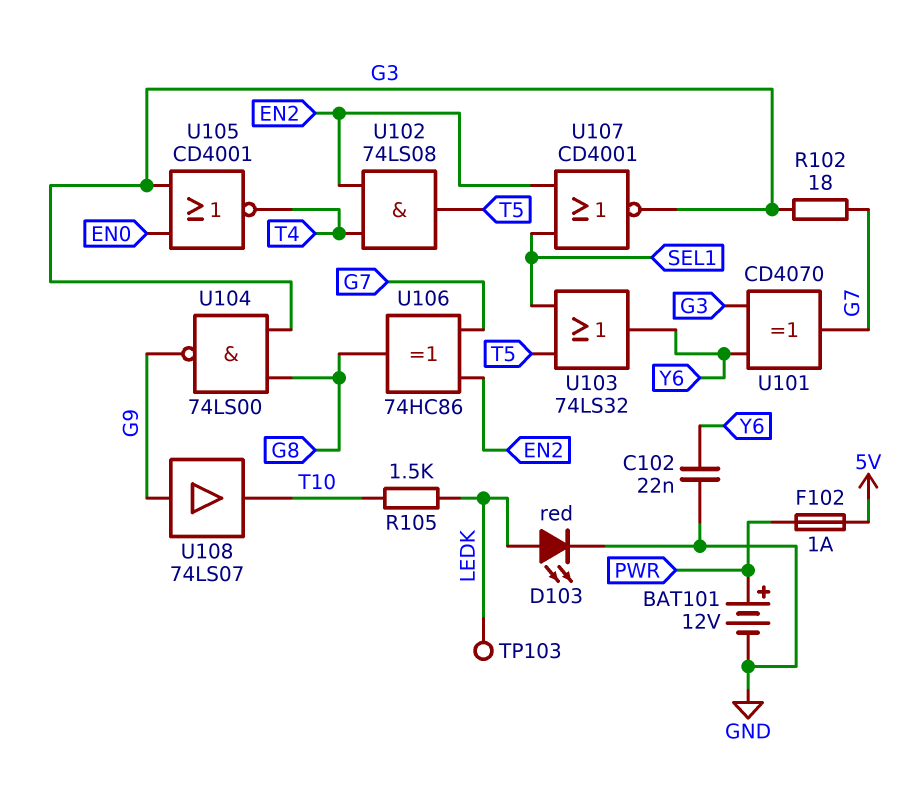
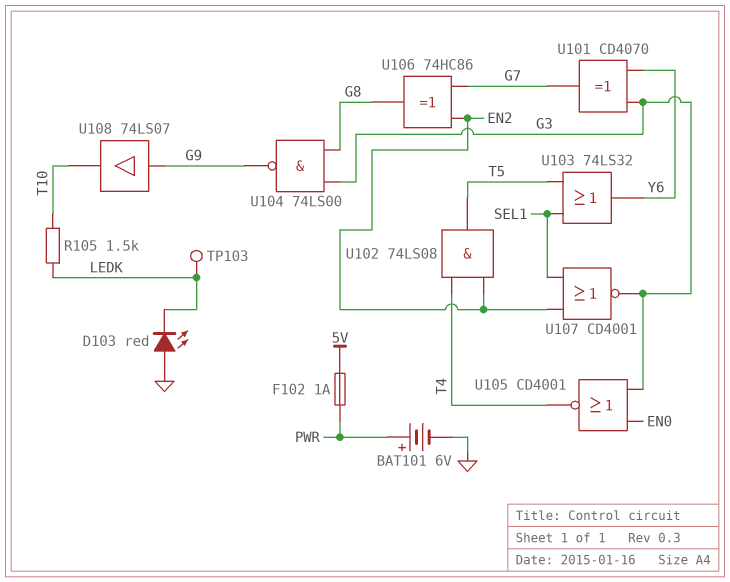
BAT101: 12V (plus PWR, minus GND) -> 6V (plus PWR, minus GND)
C102: 22nF (GND, Y6) -> none
D103: LED red (A LEDK, K GND) -> LED red (A GND, K LEDK)
R102: 18 (G3, G7) -> none

